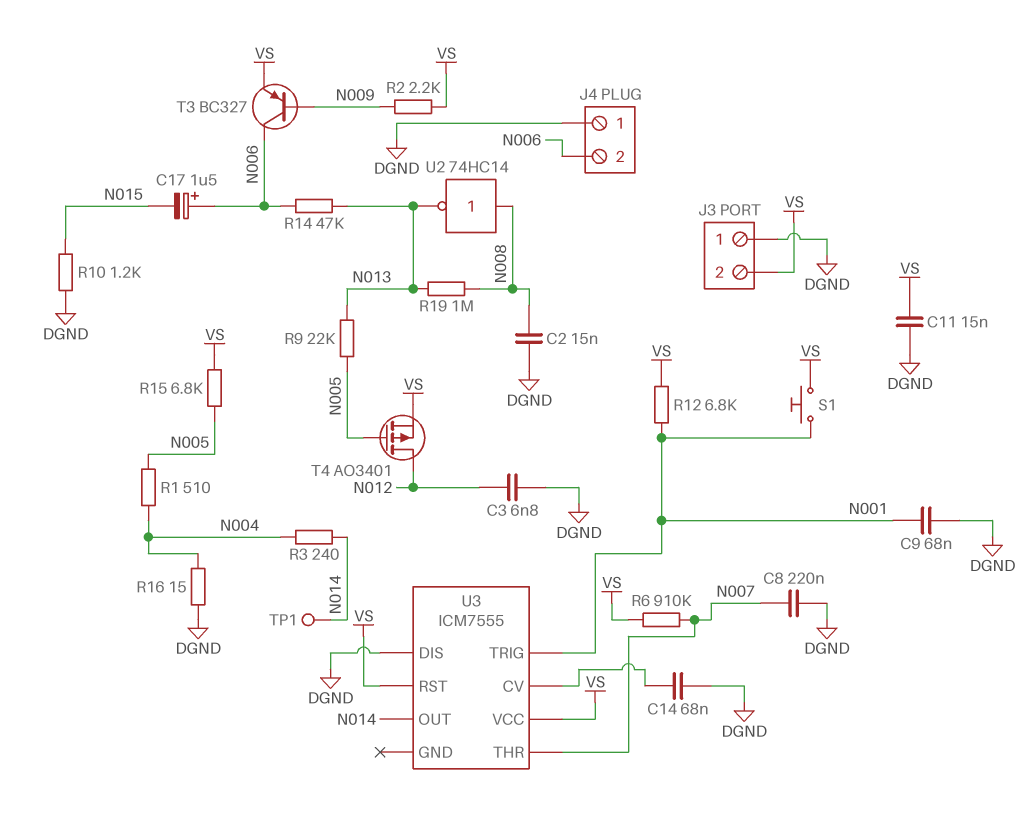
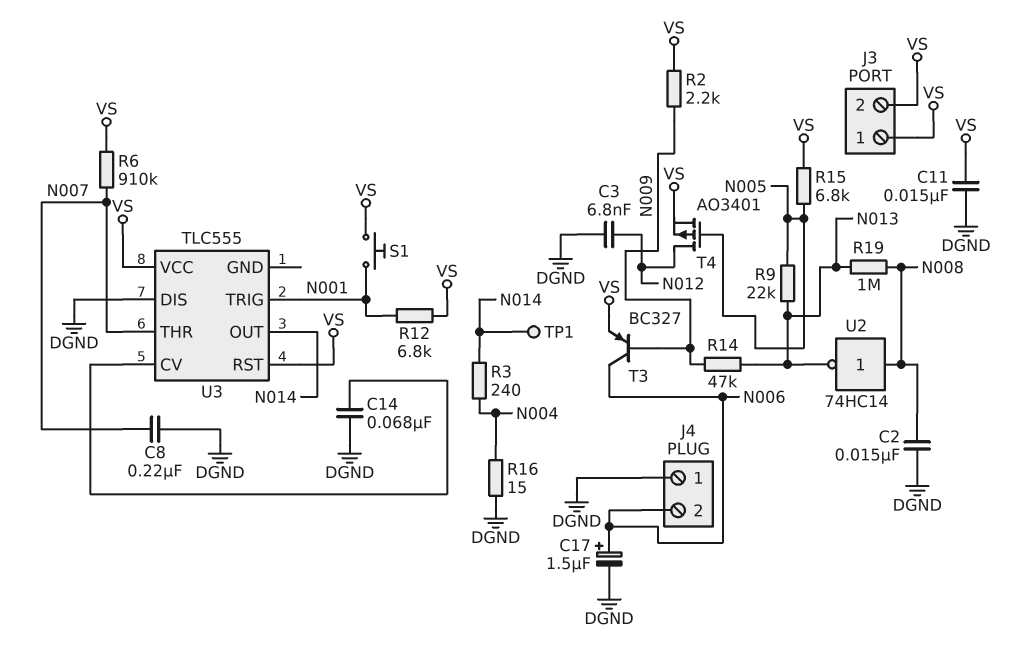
C9: 68nF (DGND, N001) -> none
C17: 1.5uF (plus N006, minus N015) -> 1.5uF (plus N006, minus DGND)
J3 pin 1: DGND -> VS
R1: 510 (N004, N005) -> none
R10: 1.2k (DGND, N015) -> none
R14: 47k (N006, N013) -> 47k (N009, N013)
U3: ICM7555 -> TLC555

